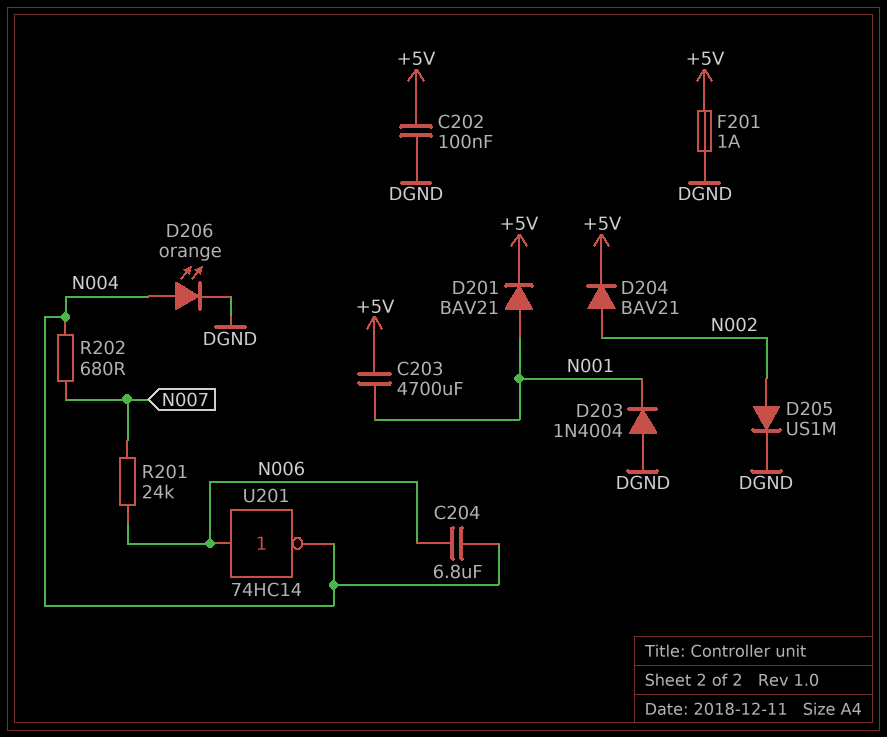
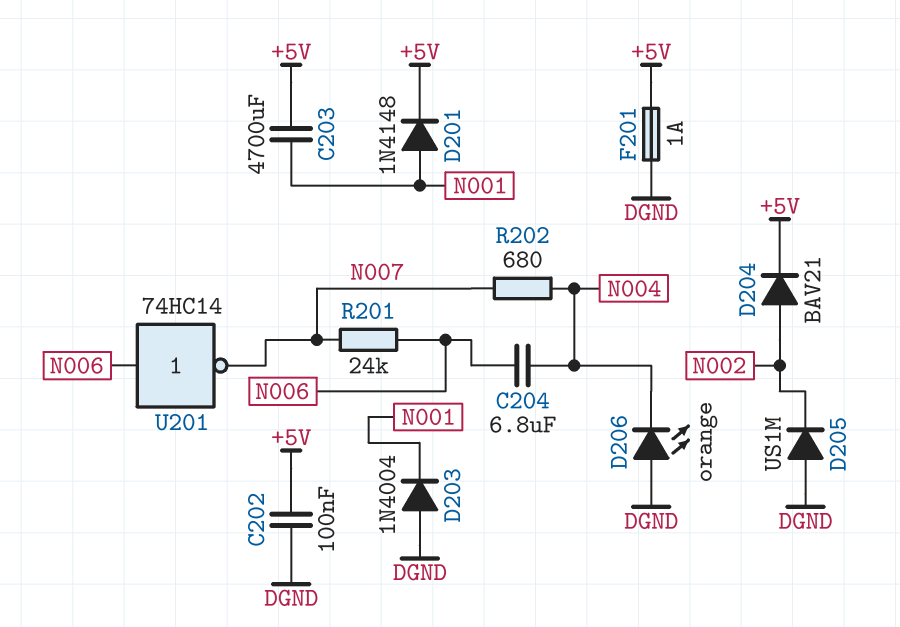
D201: diode BAV21 (A N001, K +5V) -> diode 1N4148 (A N001, K +5V)
D205: diode US1M (A N002, K DGND) -> diode US1M (A DGND, K N002)
D206: LED orange (A N004, K DGND) -> LED orange (A DGND, K N004)
U201: NOT 74HC14 (in N006, out N004) -> NOT 74HC14 (in N006, out N007)

